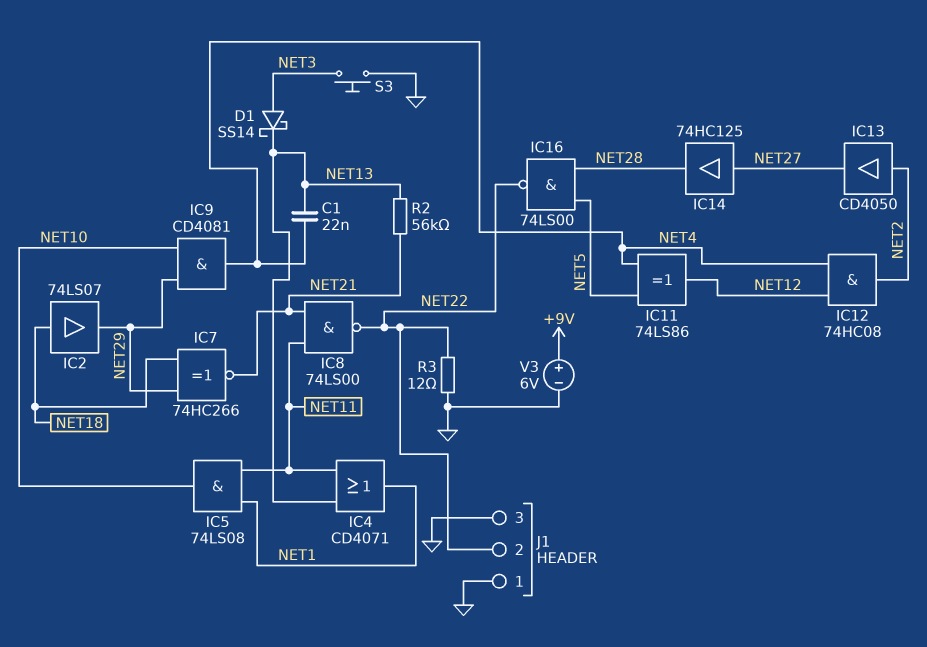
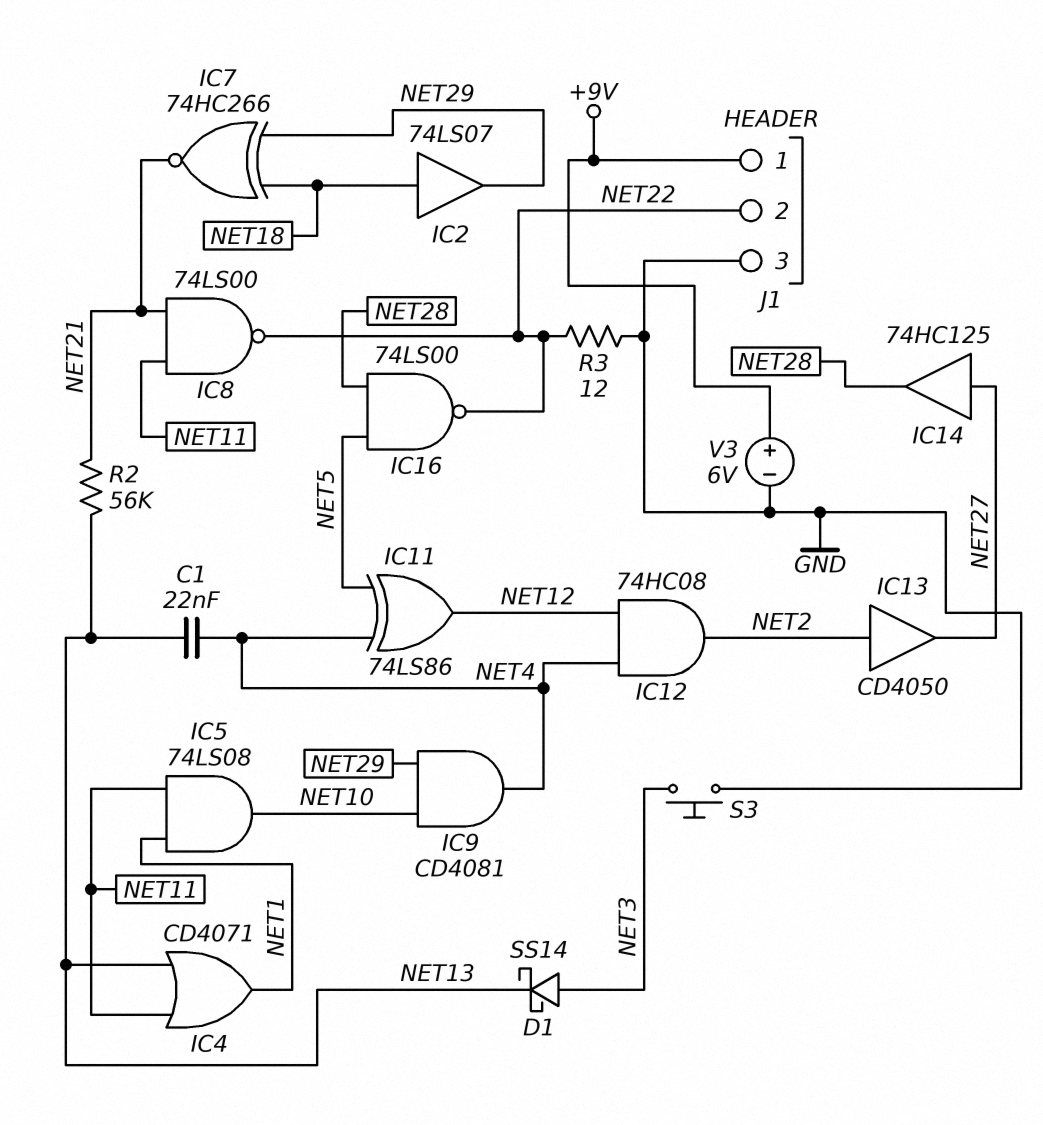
J1 pin 1: GND -> +9V

